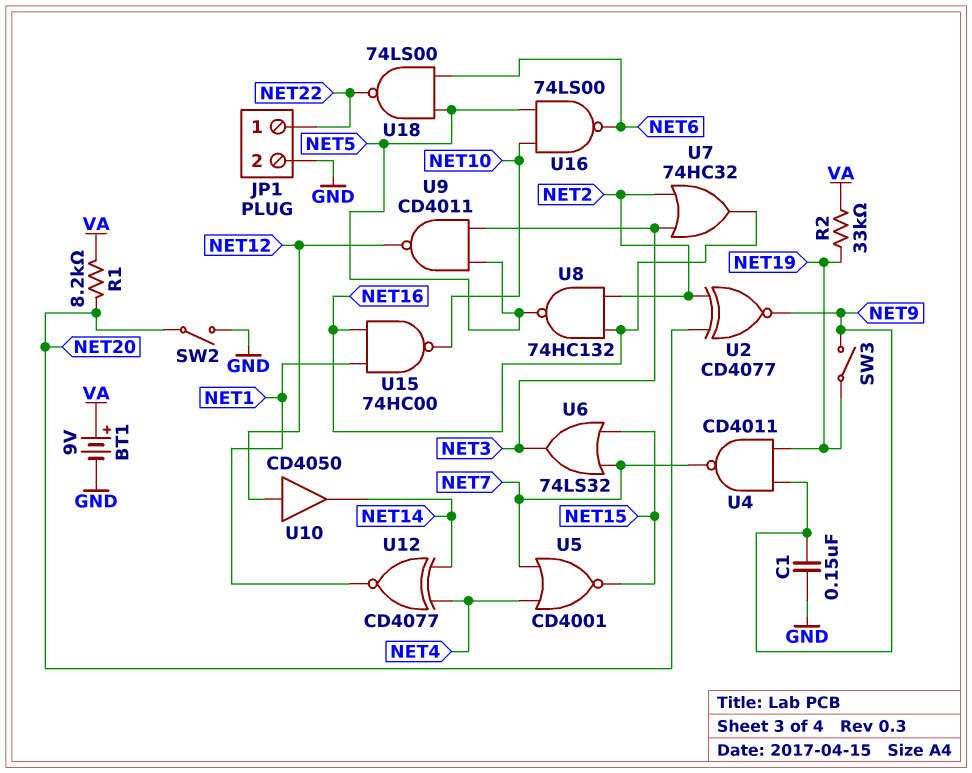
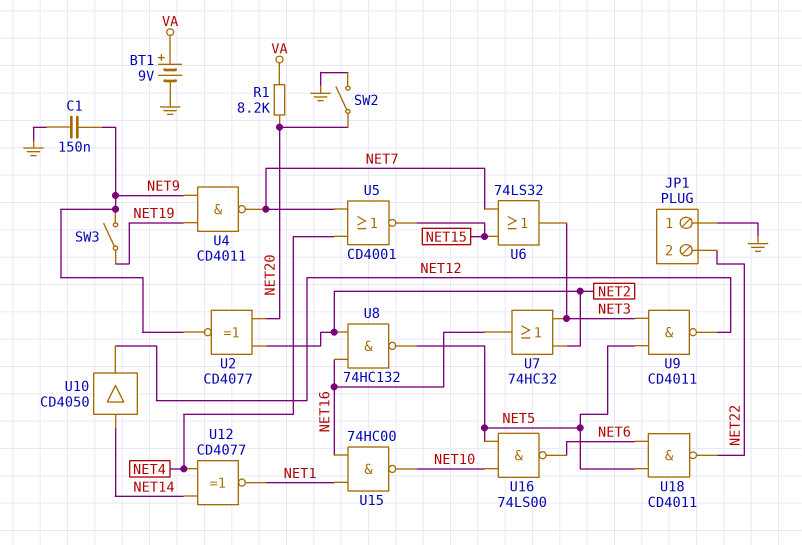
JP1 pin 1: NET22 -> GND
JP1 pin 2: GND -> NET22
R2: 33k (NET19, VA) -> none
U10: buffer CD4050 (in NET12, out NET14) -> buffer CD4050 (in NET14, out NET12)
U18: NAND 74LS00 (in NET5, in NET6, out NET22) -> NAND CD4011 (in NET5, in NET6, out NET22)

